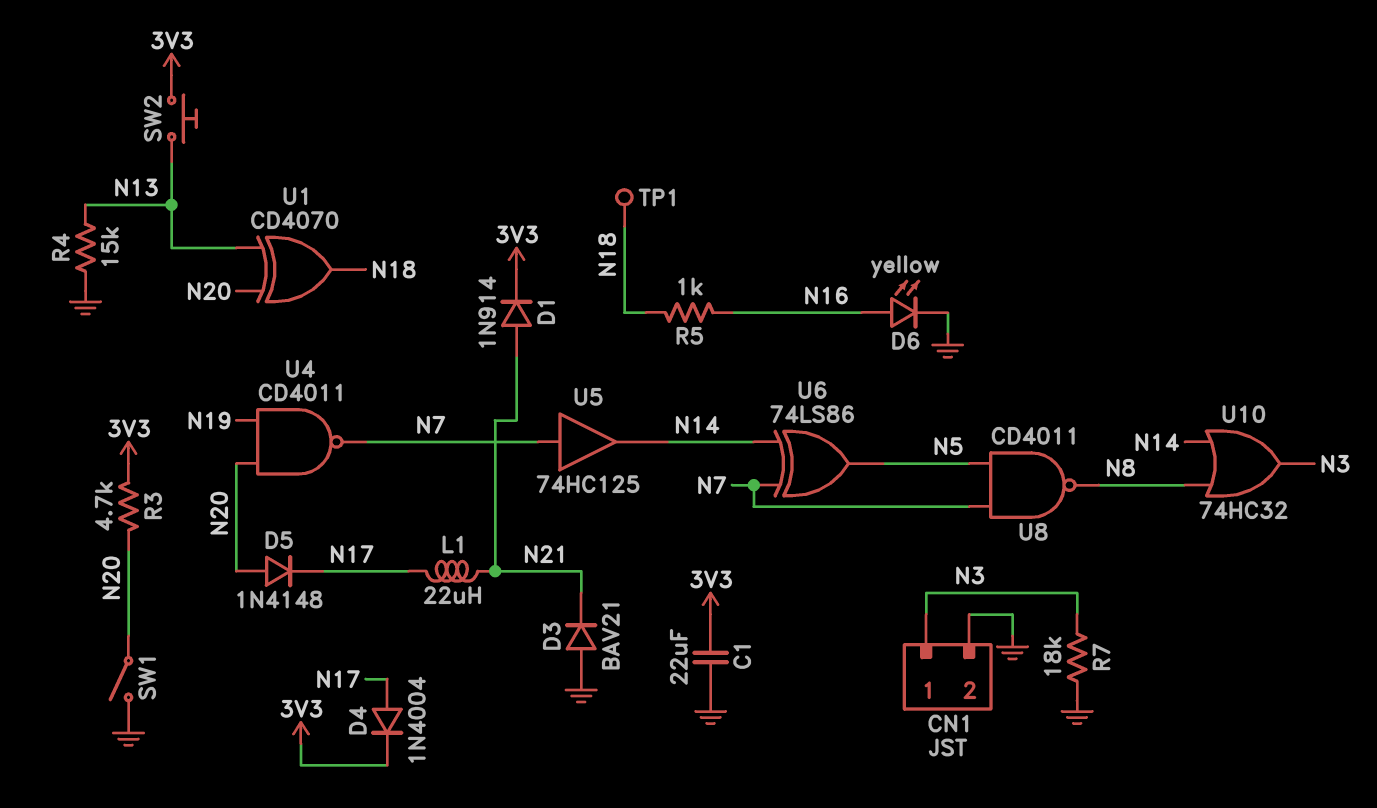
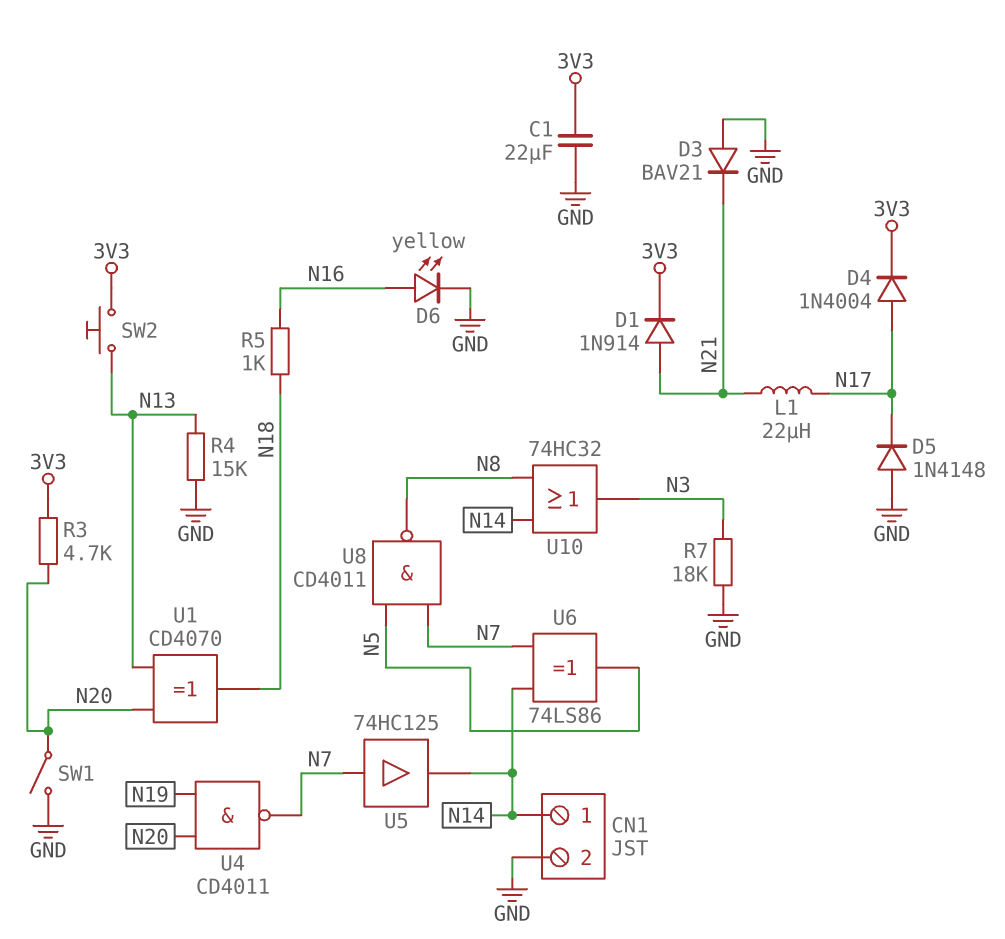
CN1 pin 1: N3 -> N14
D5: diode 1N4148 (A N20, K N17) -> diode 1N4148 (A GND, K N17)
TP1: test point (N18) -> none

